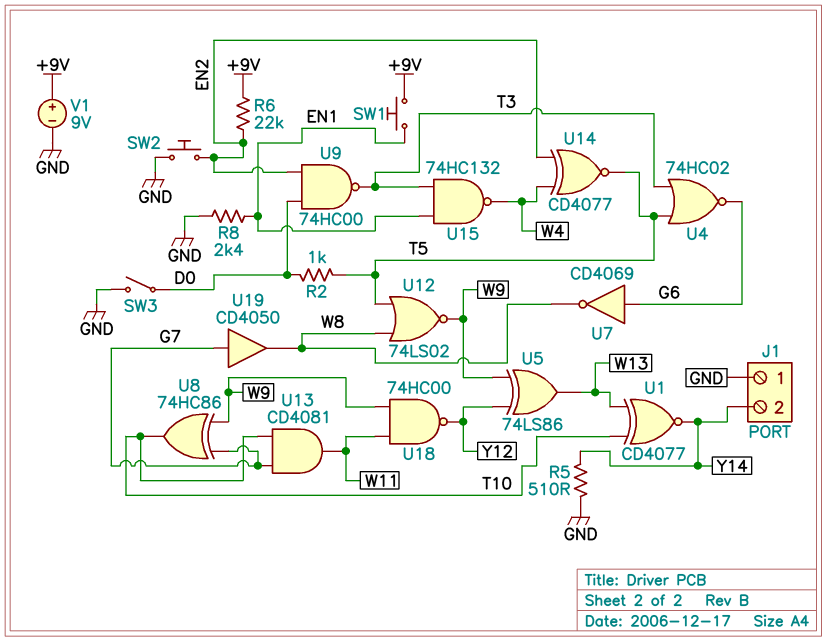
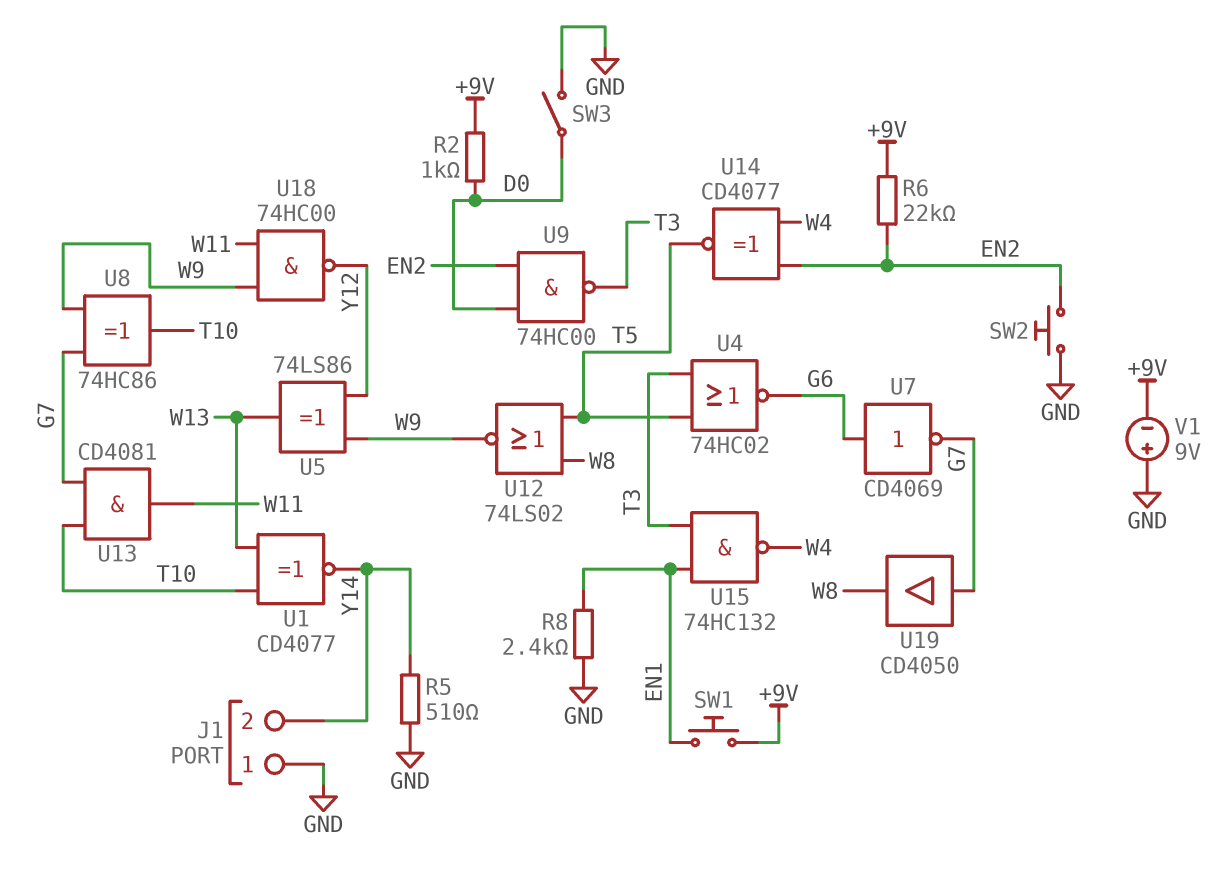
R2: 1k (D0, T5) -> 1k (+9V, D0)
U7: NOT CD4069 (in G6, out W8) -> NOT CD4069 (in G6, out G7)
V1: 9V (plus +9V, minus GND) -> 9V (plus GND, minus +9V)

